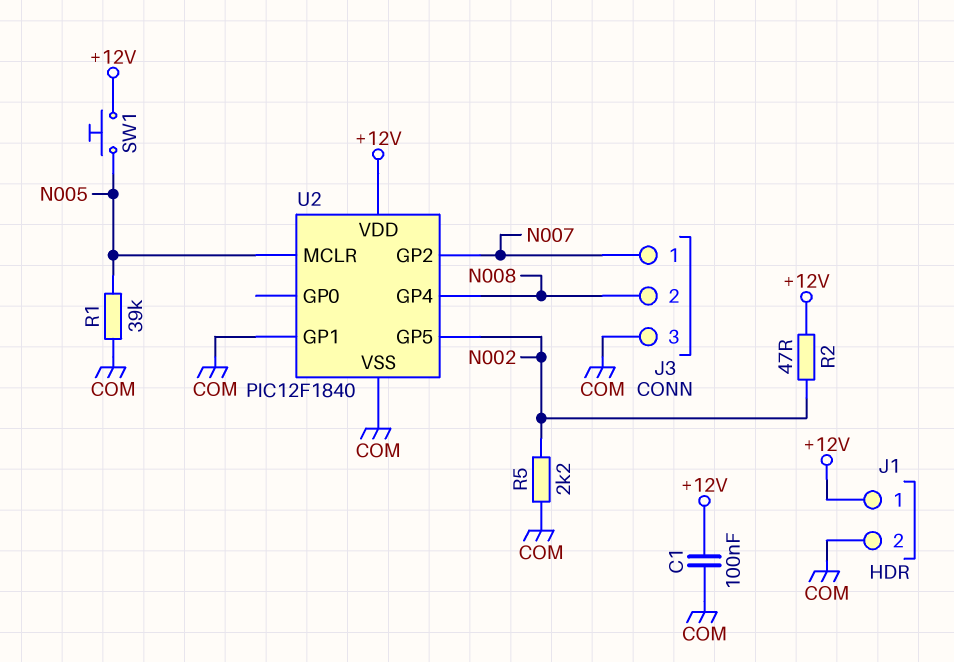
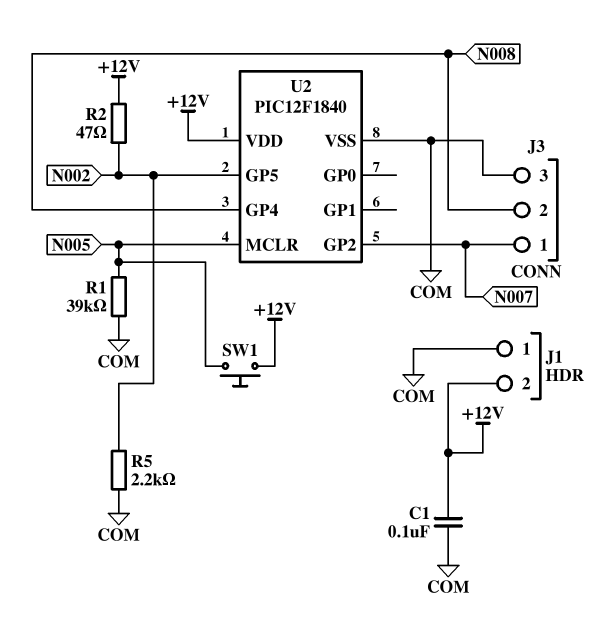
J1 pin 1: +12V -> COM
J1 pin 2: COM -> +12V
U2 pin GP1: COM -> none

